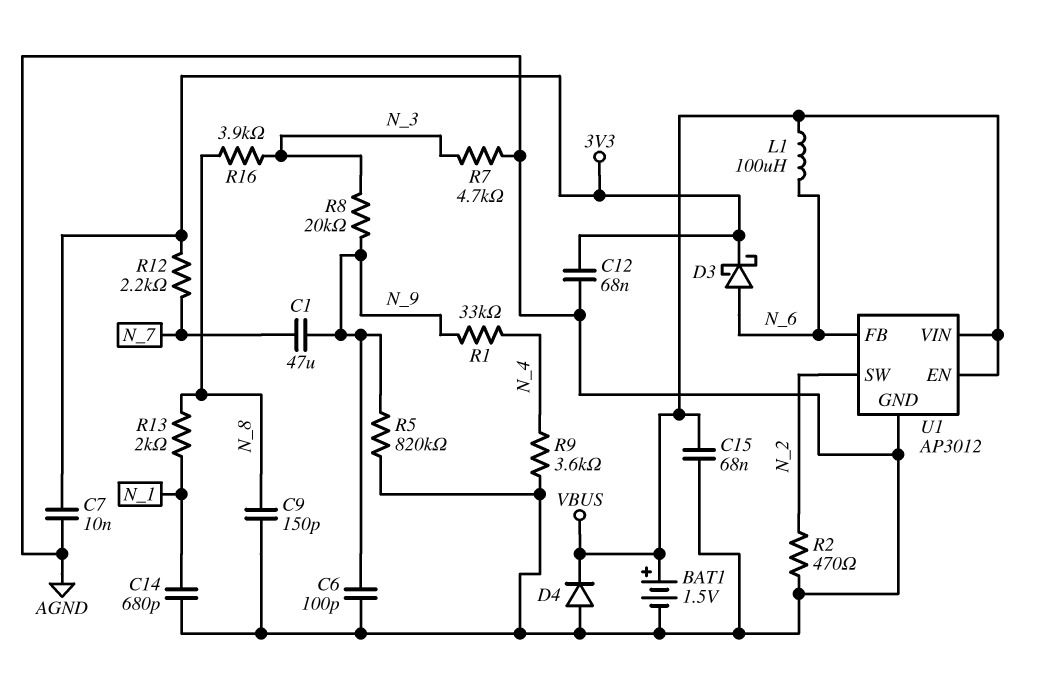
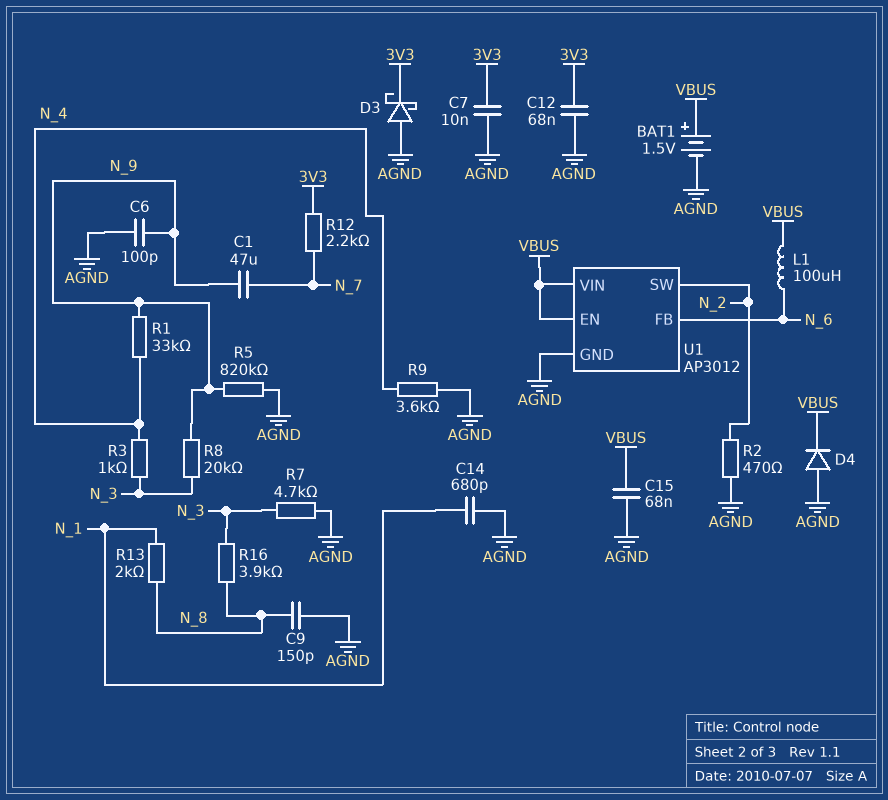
D3: schottky (A N_6, K 3V3) -> schottky (A AGND, K 3V3)
R3: none -> 1k (N_3, N_4)

